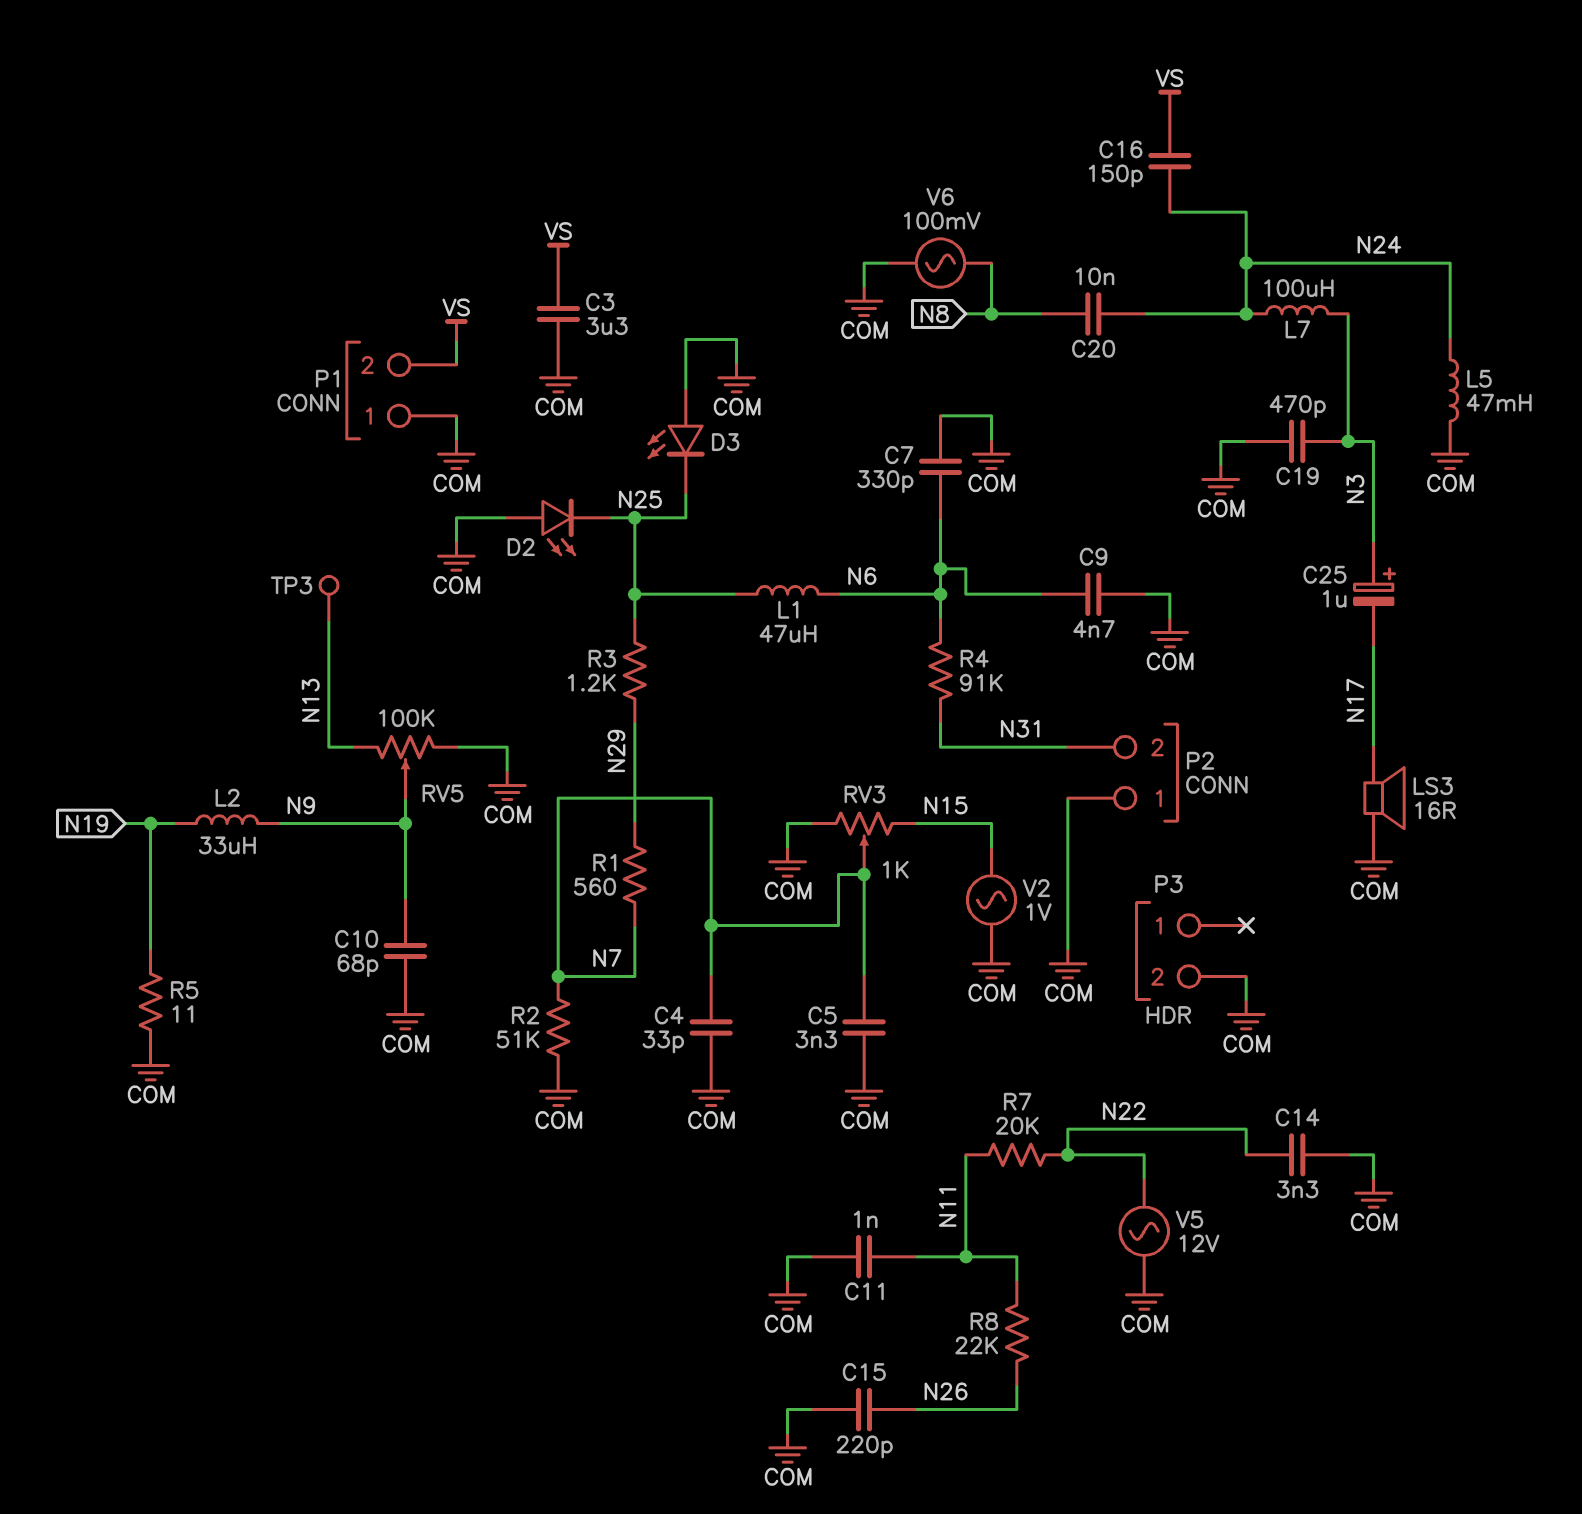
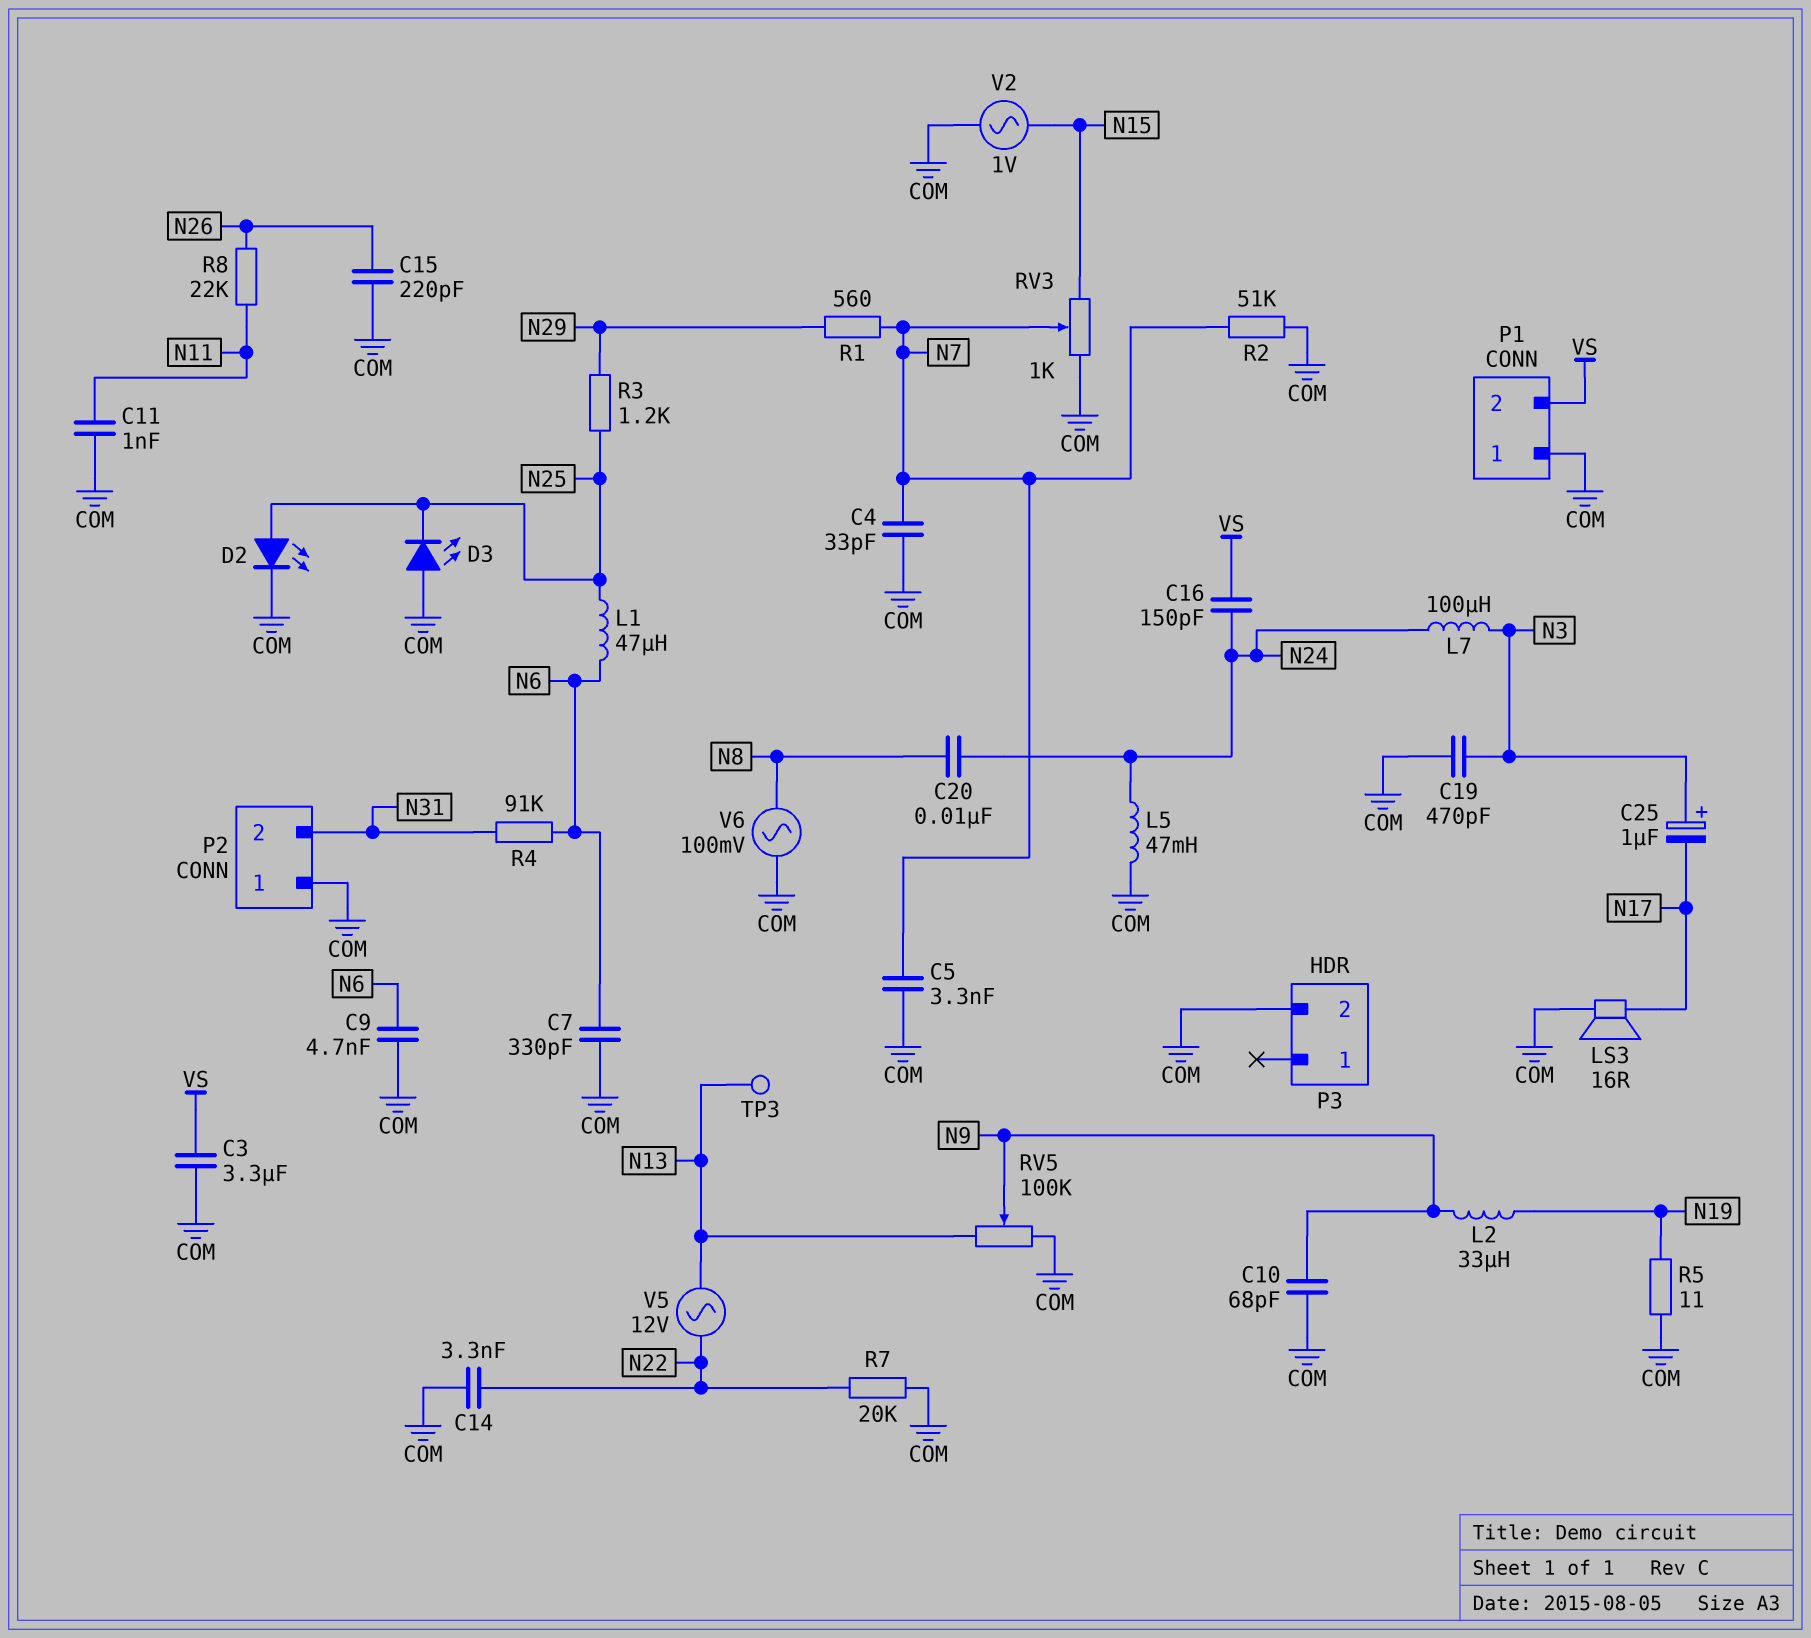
D2: LED (A COM, K N25) -> LED (A N25, K COM)
R7: 20k (N11, N22) -> 20k (COM, N22)
V5: AC 12V (COM, N22) -> AC 12V (N13, N22)

